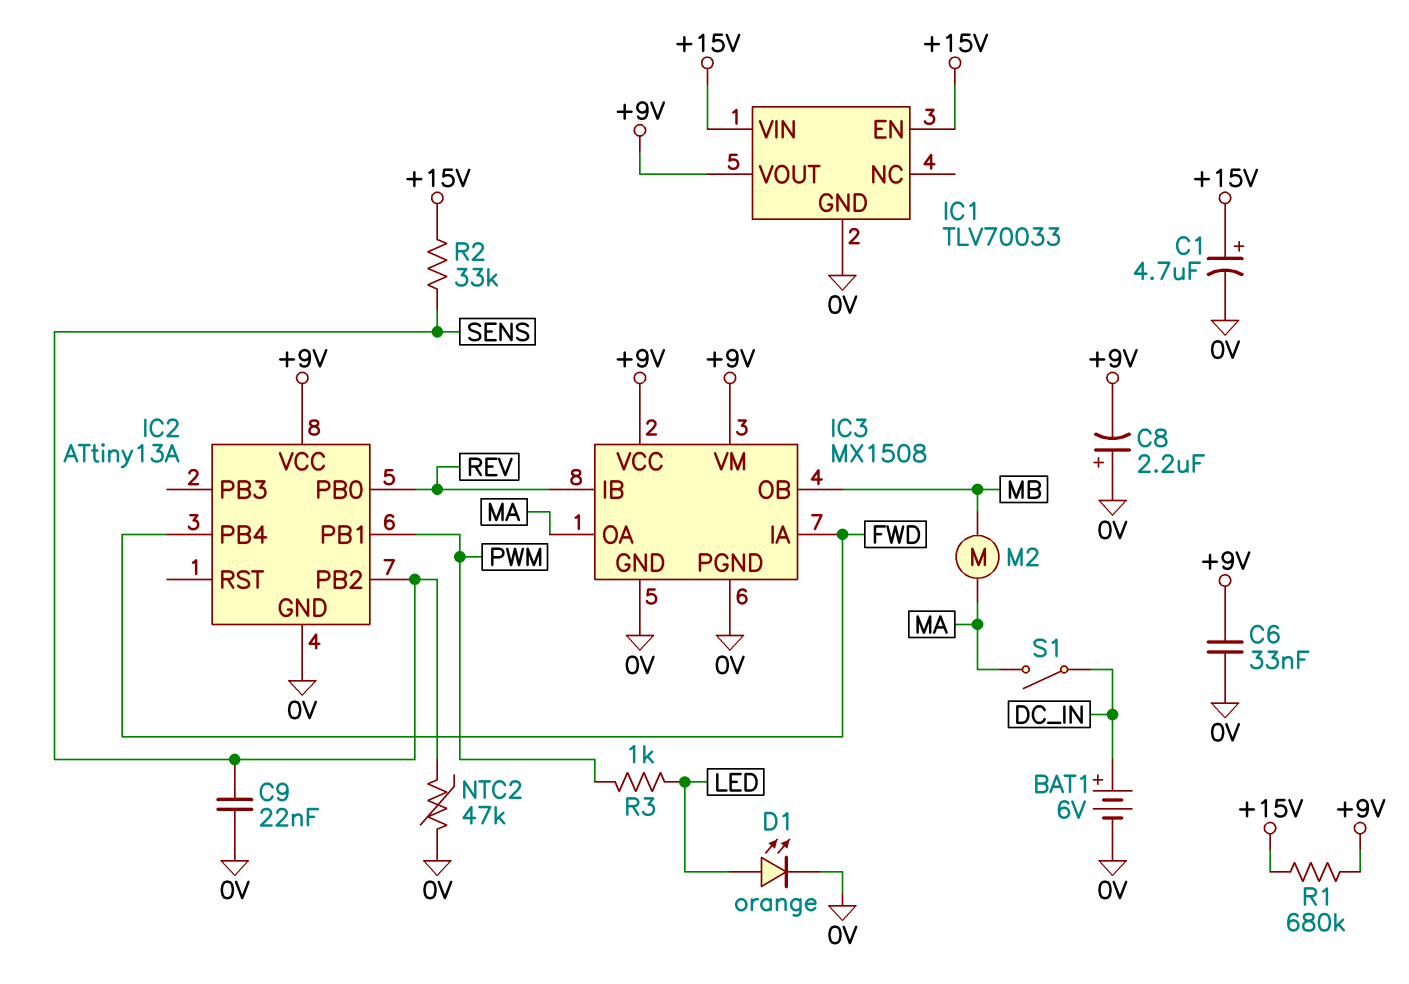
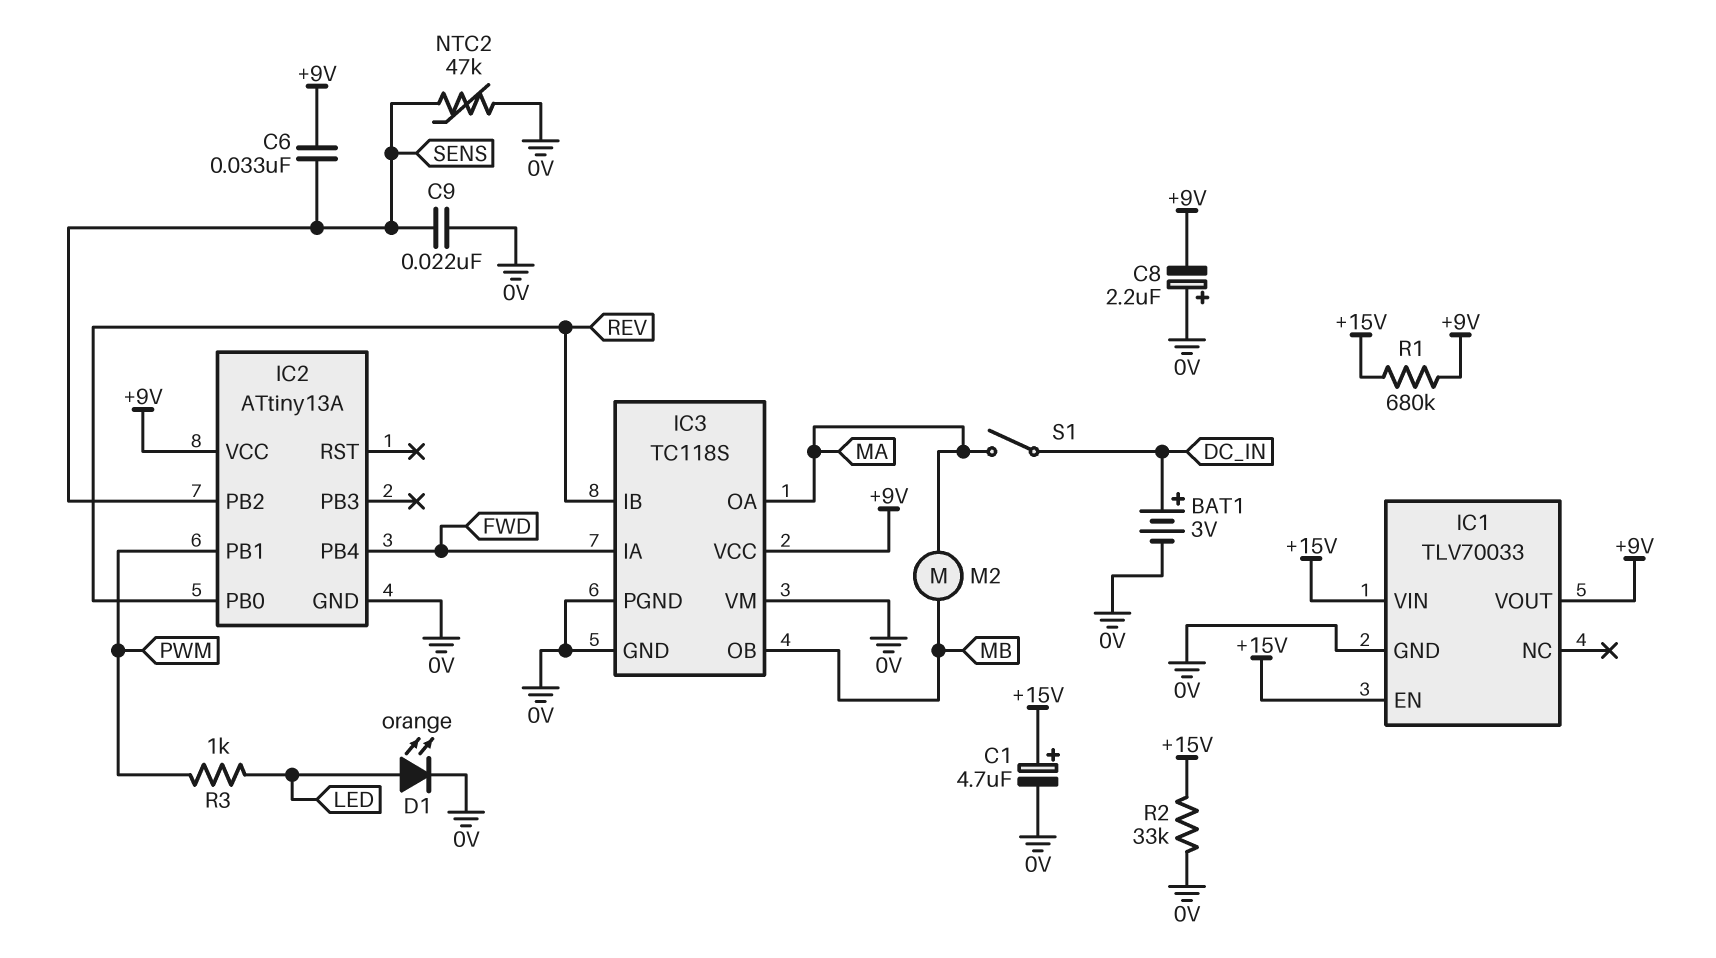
BAT1: 6V (plus DC_IN, minus 0V) -> 3V (plus DC_IN, minus 0V)
C6: 33nF (+9V, 0V) -> 33nF (+9V, SENS)
IC3: MX1508 -> TC118S
IC3 pin VM: +9V -> 0V
R2: 33k (+15V, SENS) -> 33k (+15V, 0V)

